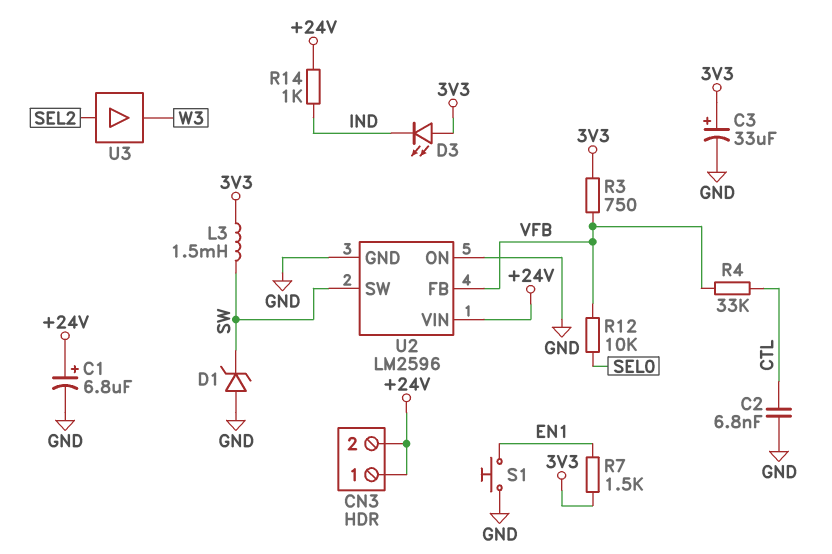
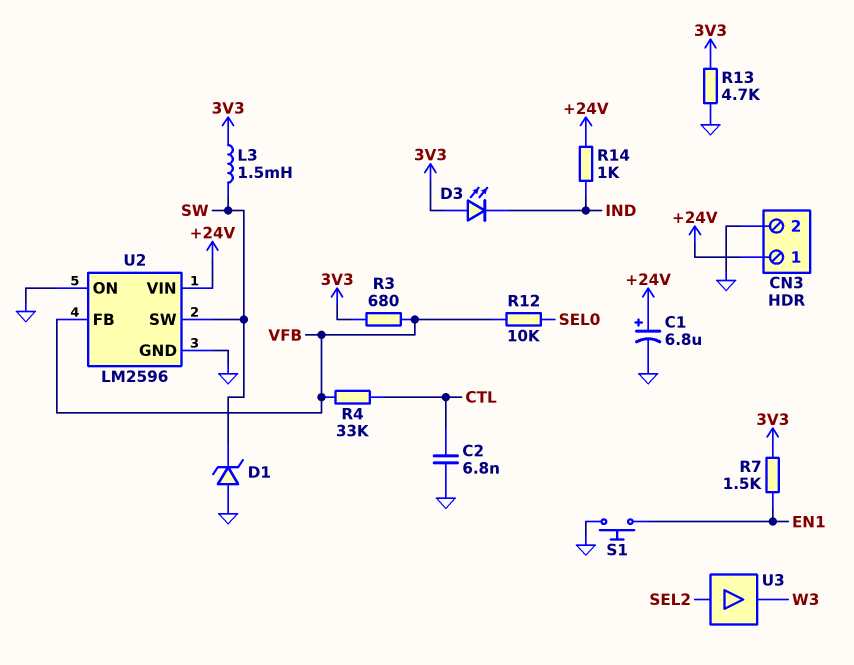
C3: 33uF (plus 3V3, minus GND) -> none
CN3 pin 2: +24V -> GND
R3: 750 (3V3, VFB) -> 680 (3V3, VFB)
R13: none -> 4.7k (3V3, GND)

